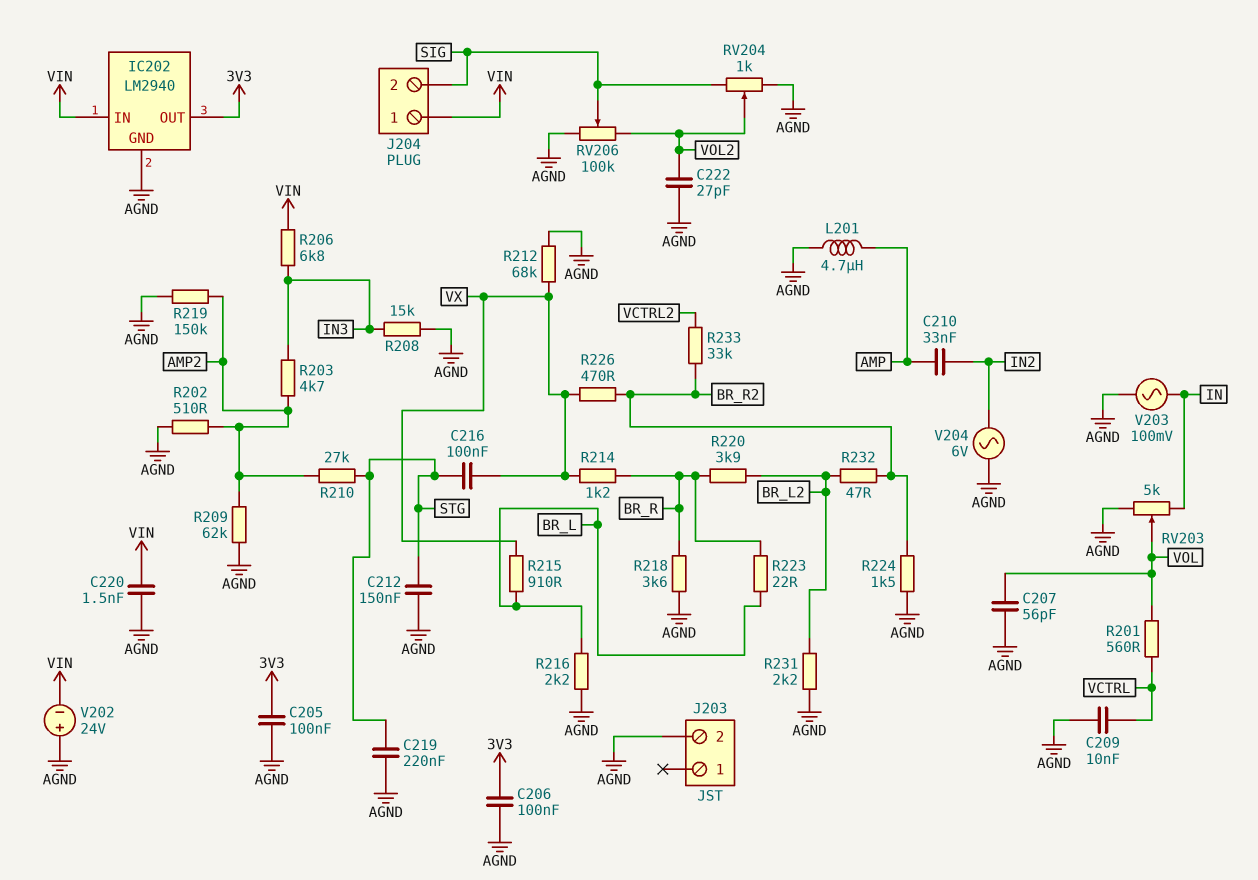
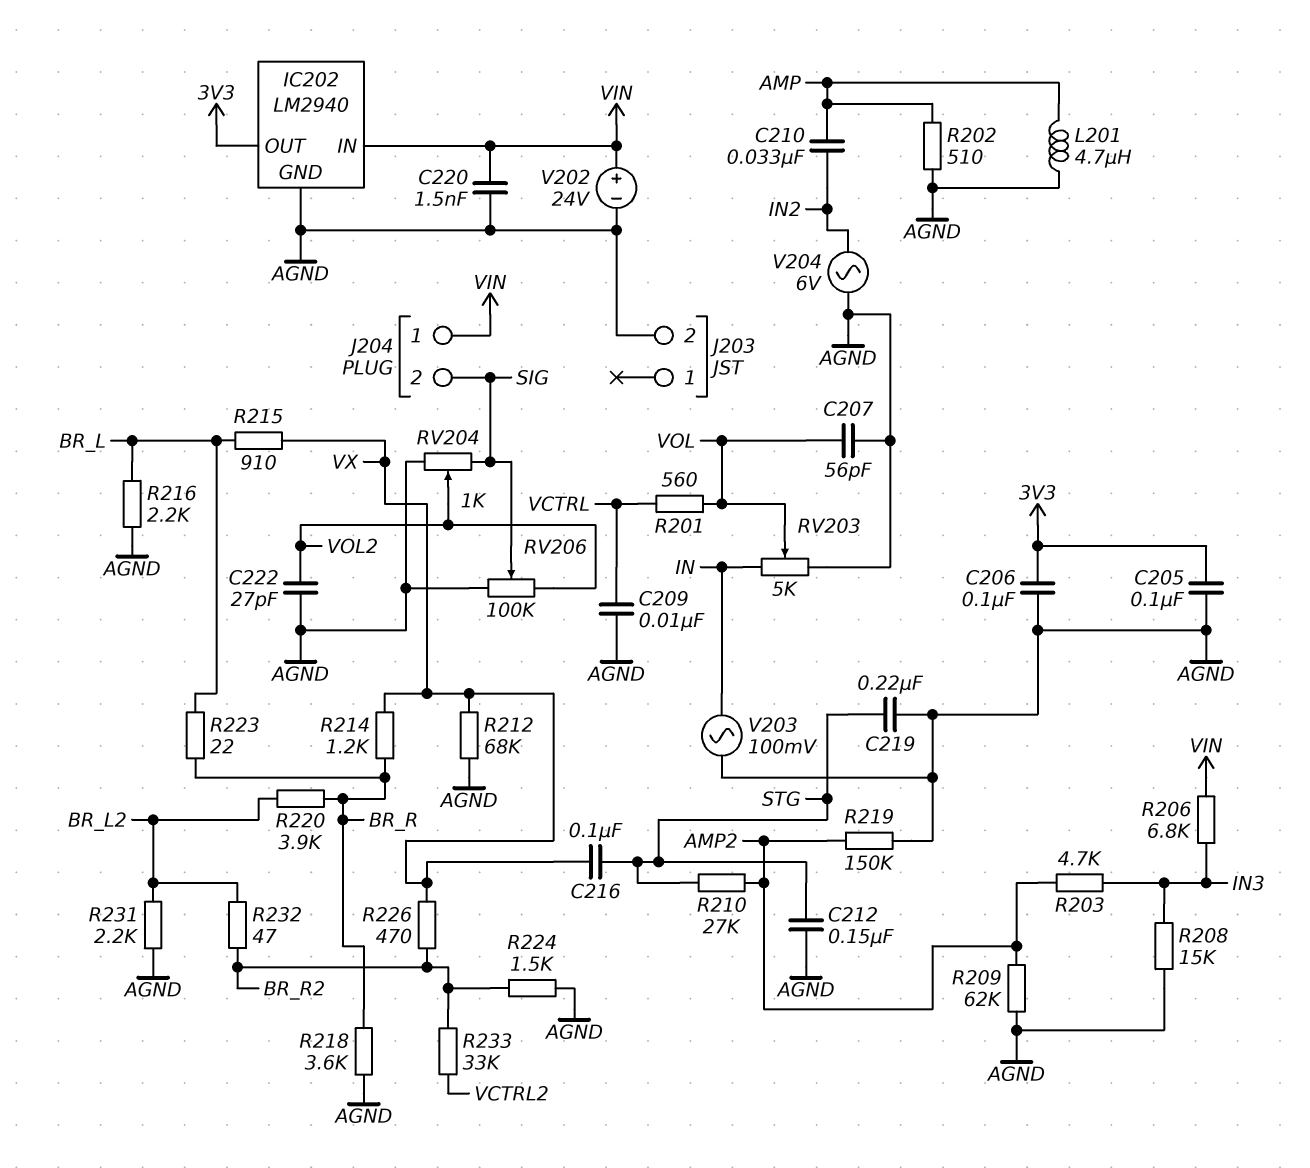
R202: 510 (AGND, AMP2) -> 510 (AGND, AMP)
V202: 24V (plus AGND, minus VIN) -> 24V (plus VIN, minus AGND)

